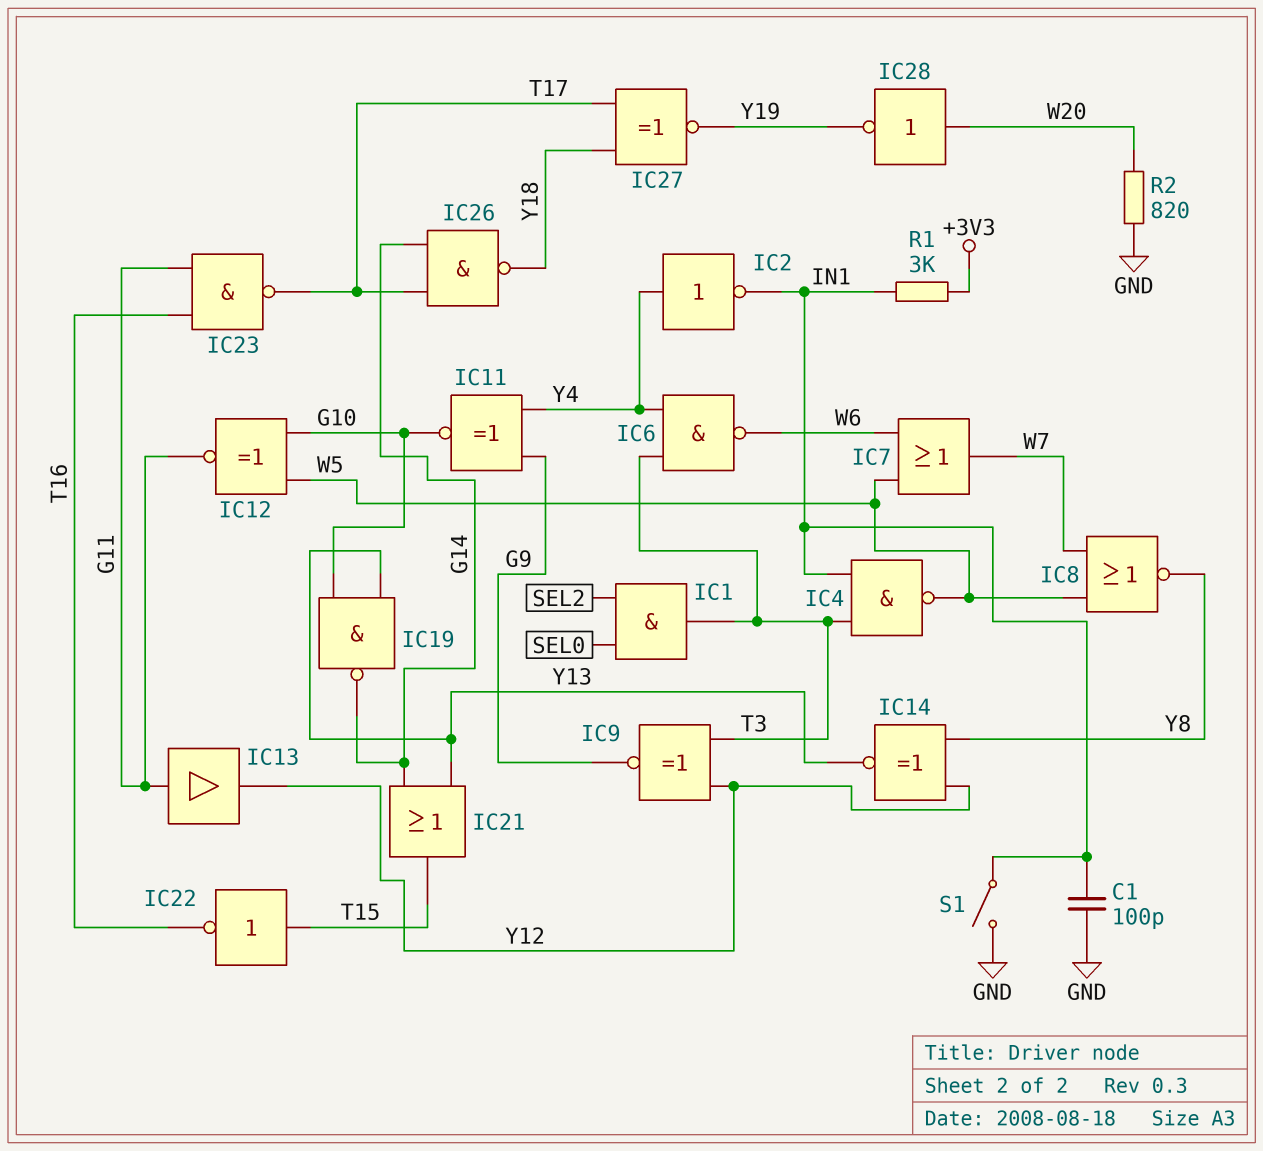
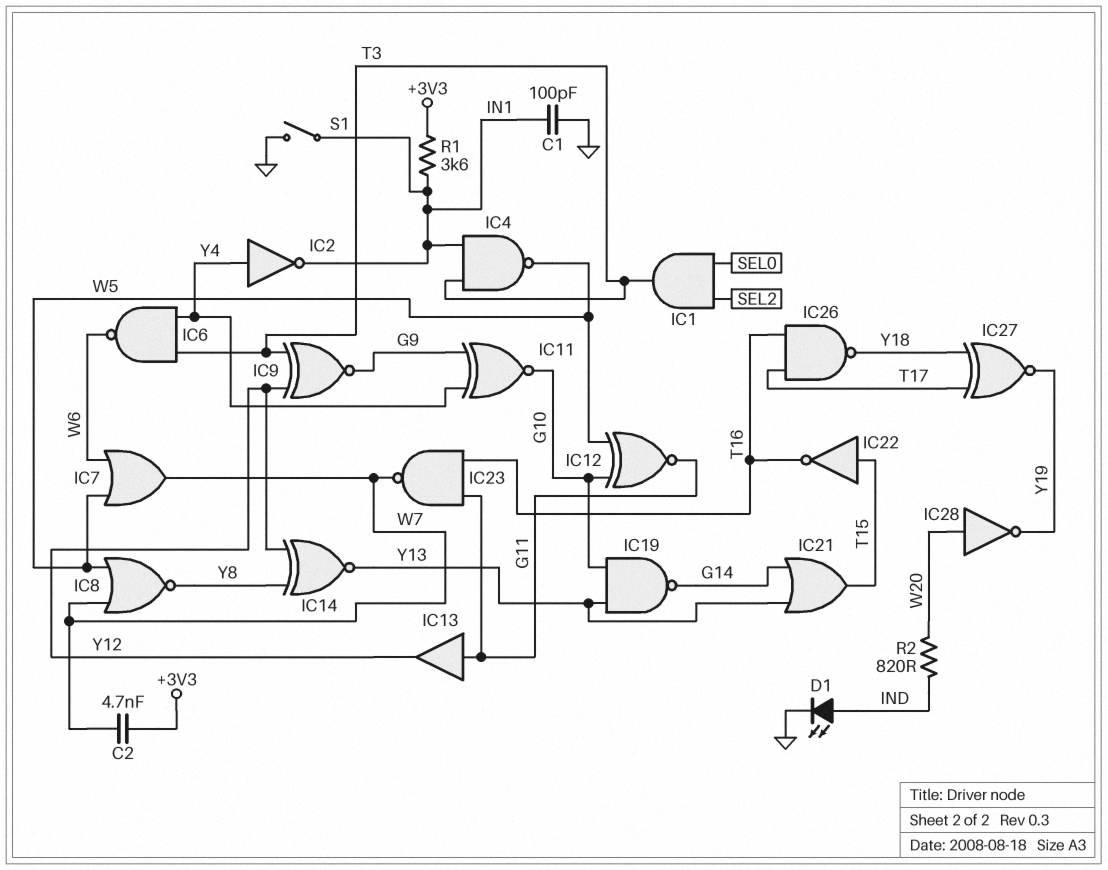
C2: none -> 4.7nF (+3V3, W7)
D1: none -> LED (A IND, K GND)
IC23: NAND (in G11, in T16, out T17) -> NAND (in G11, in T16, out W7)
IC26: NAND (in G14, in T17, out Y18) -> NAND (in T16, in T17, out Y18)
R1: 3k (+3V3, IN1) -> 3.6k (+3V3, IN1)
R2: 820 (GND, W20) -> 820 (IND, W20)

